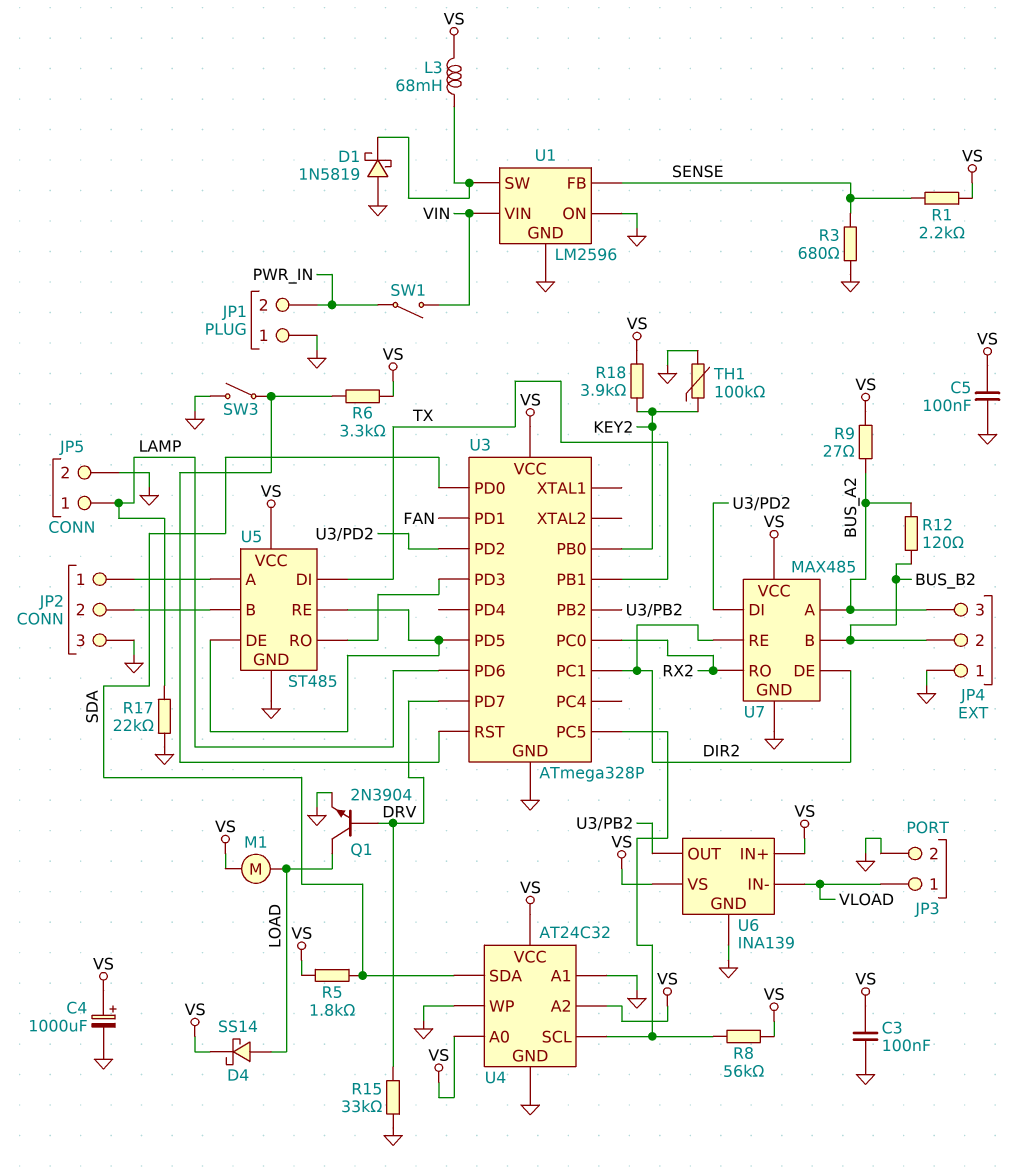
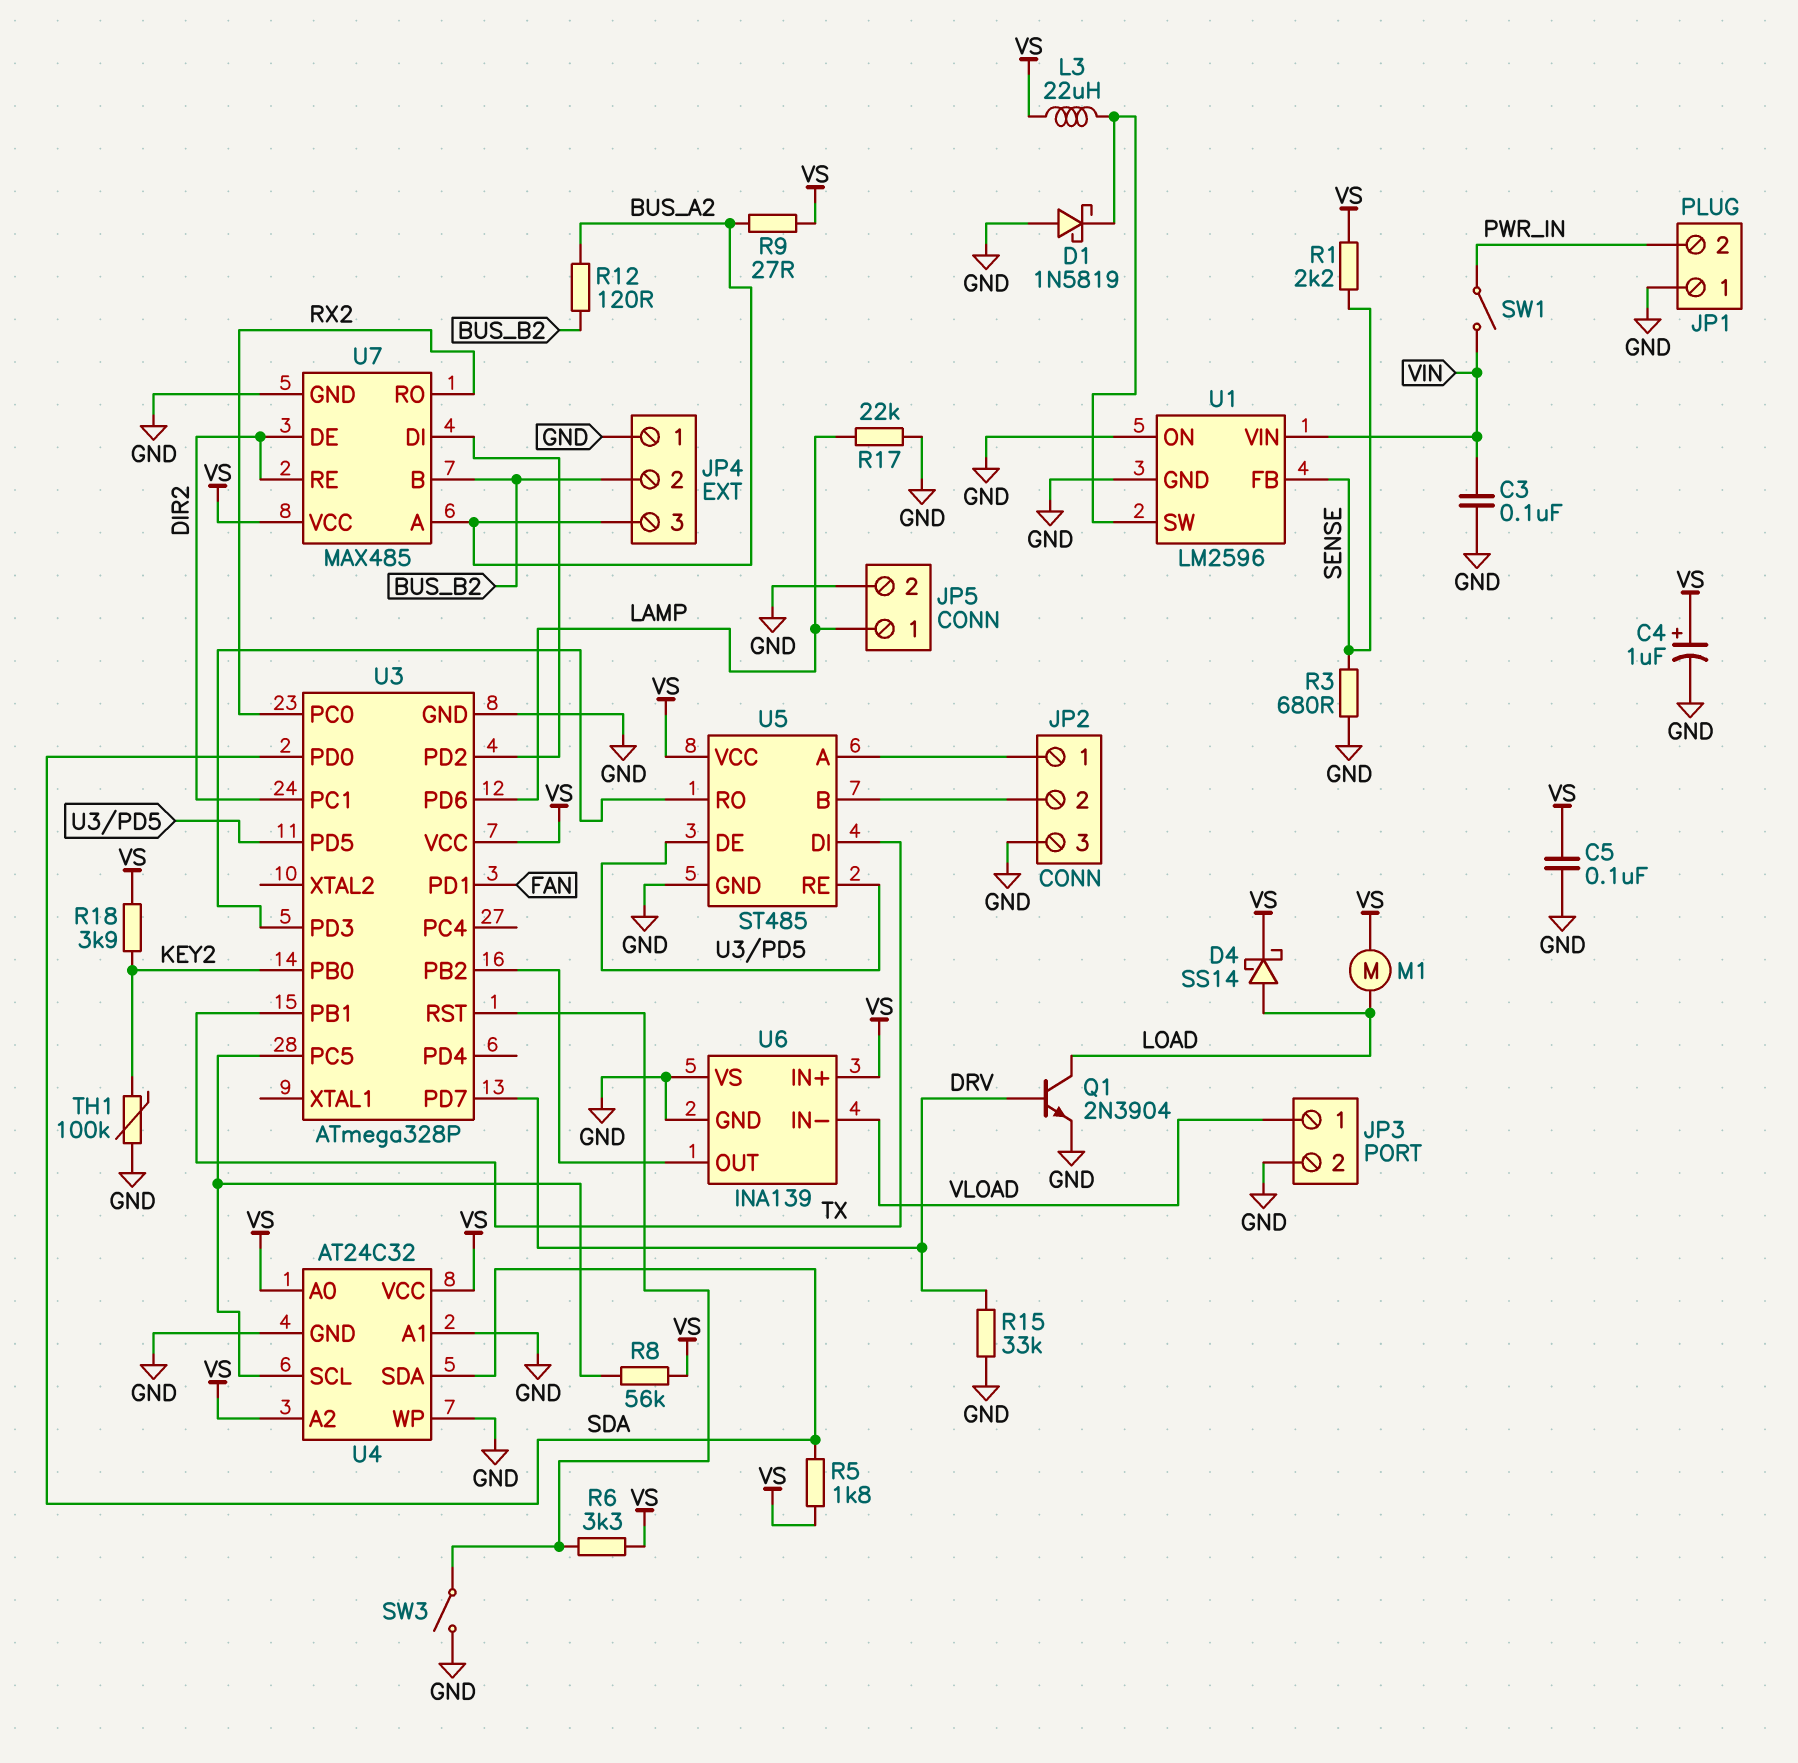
C3: 100nF (GND, VS) -> 100nF (GND, VIN)
C4: 1000uF (plus VS, minus GND) -> 1uF (plus VS, minus GND)
L3: 68mH (U1/SW, VS) -> 22uH (U1/SW, VS)
U6 pin VS: VS -> GND

